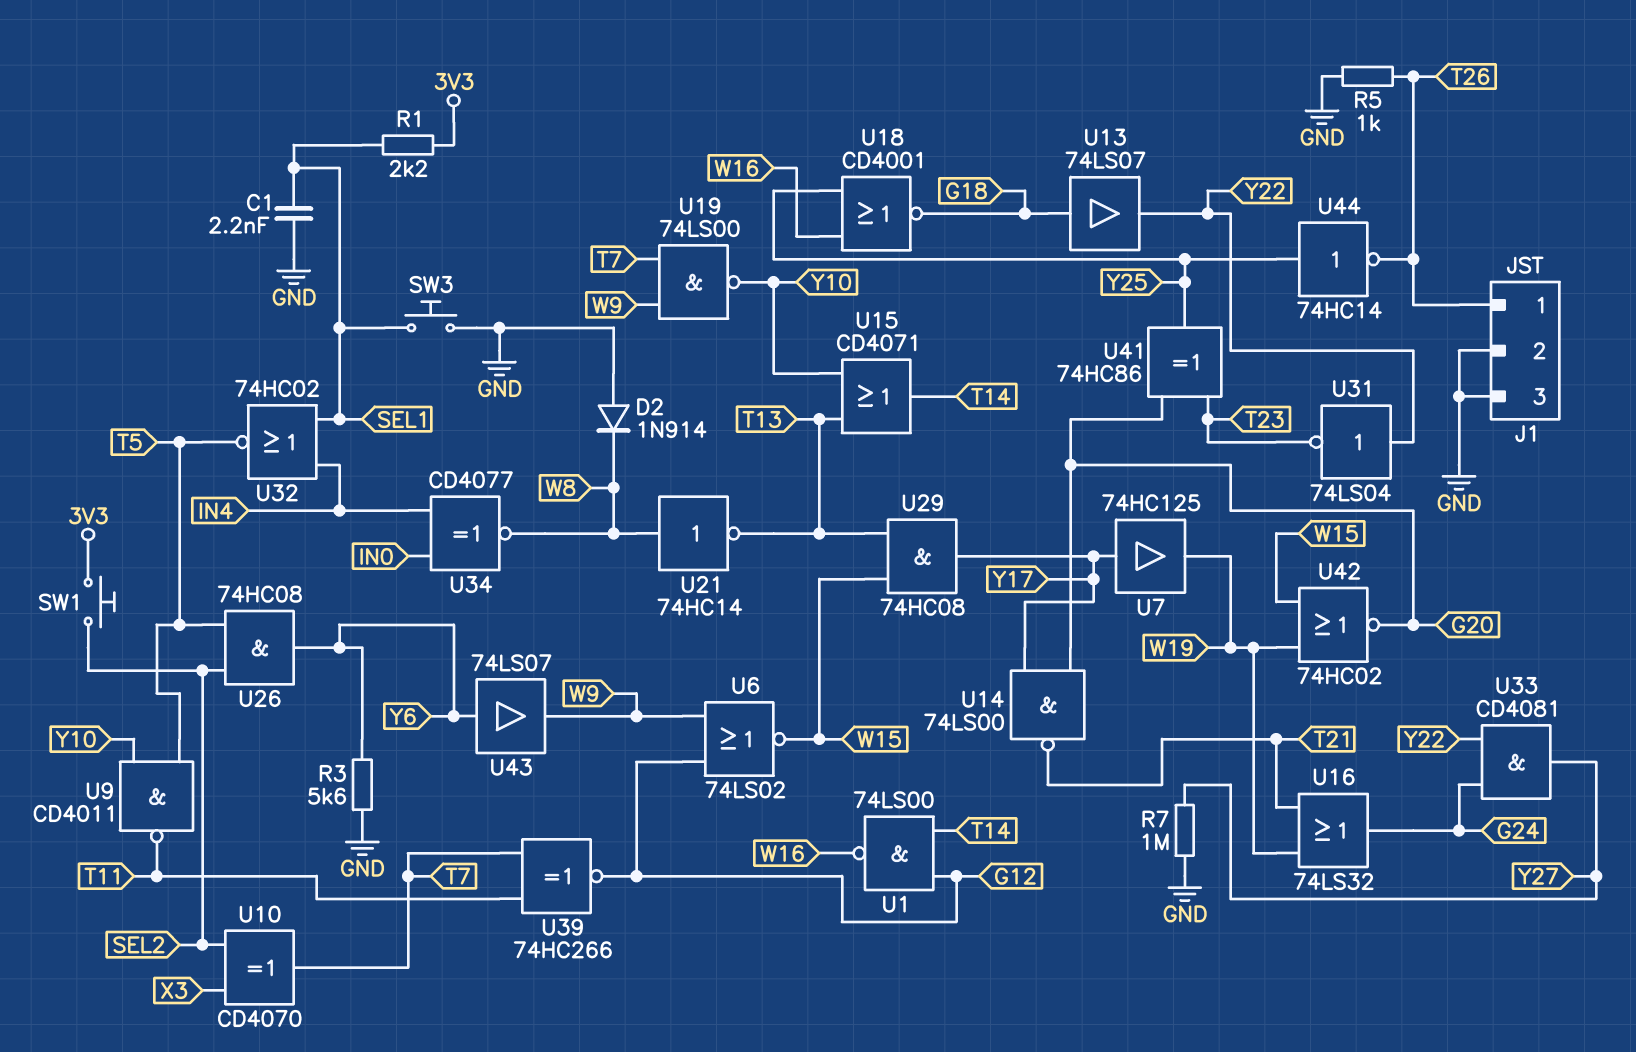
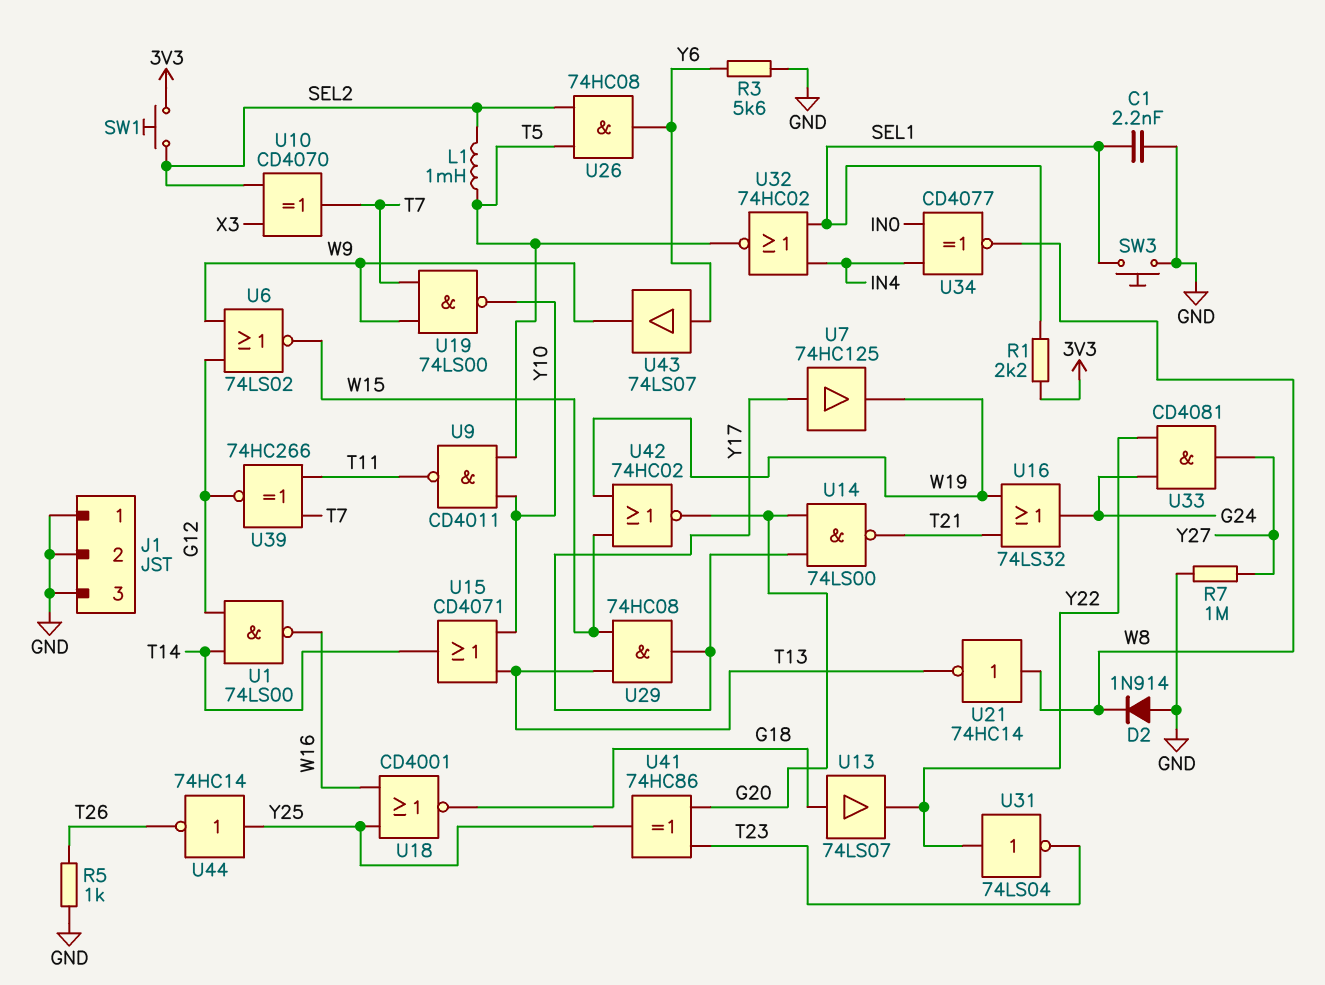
J1 pin 1: T26 -> GND
L1: none -> 1mH (SEL2, T5)

